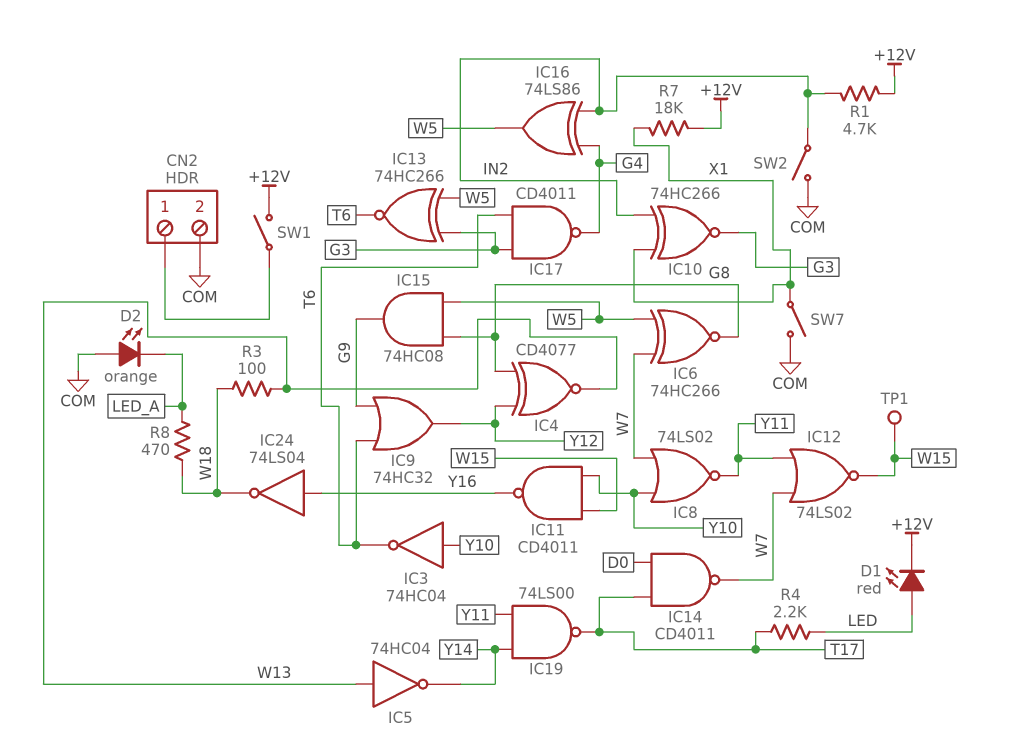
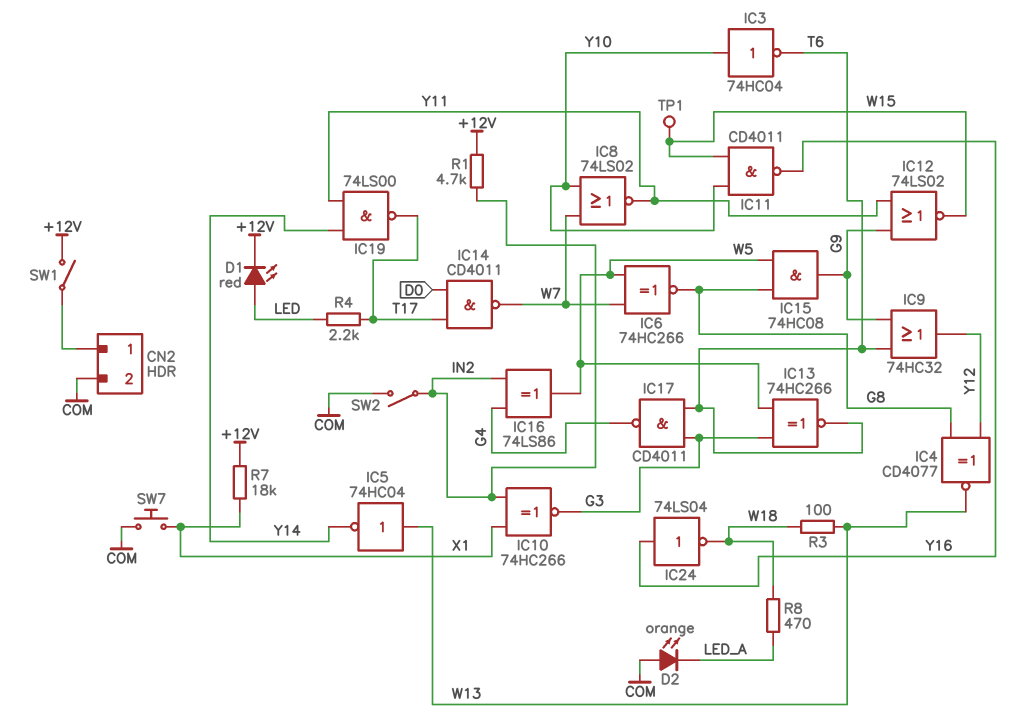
IC12: NOR 74LS02 (in W7, in Y11, out W15) -> NOR 74LS02 (in G9, in Y11, out W15)
SW7: switch (COM, X1) -> button (COM, X1)

